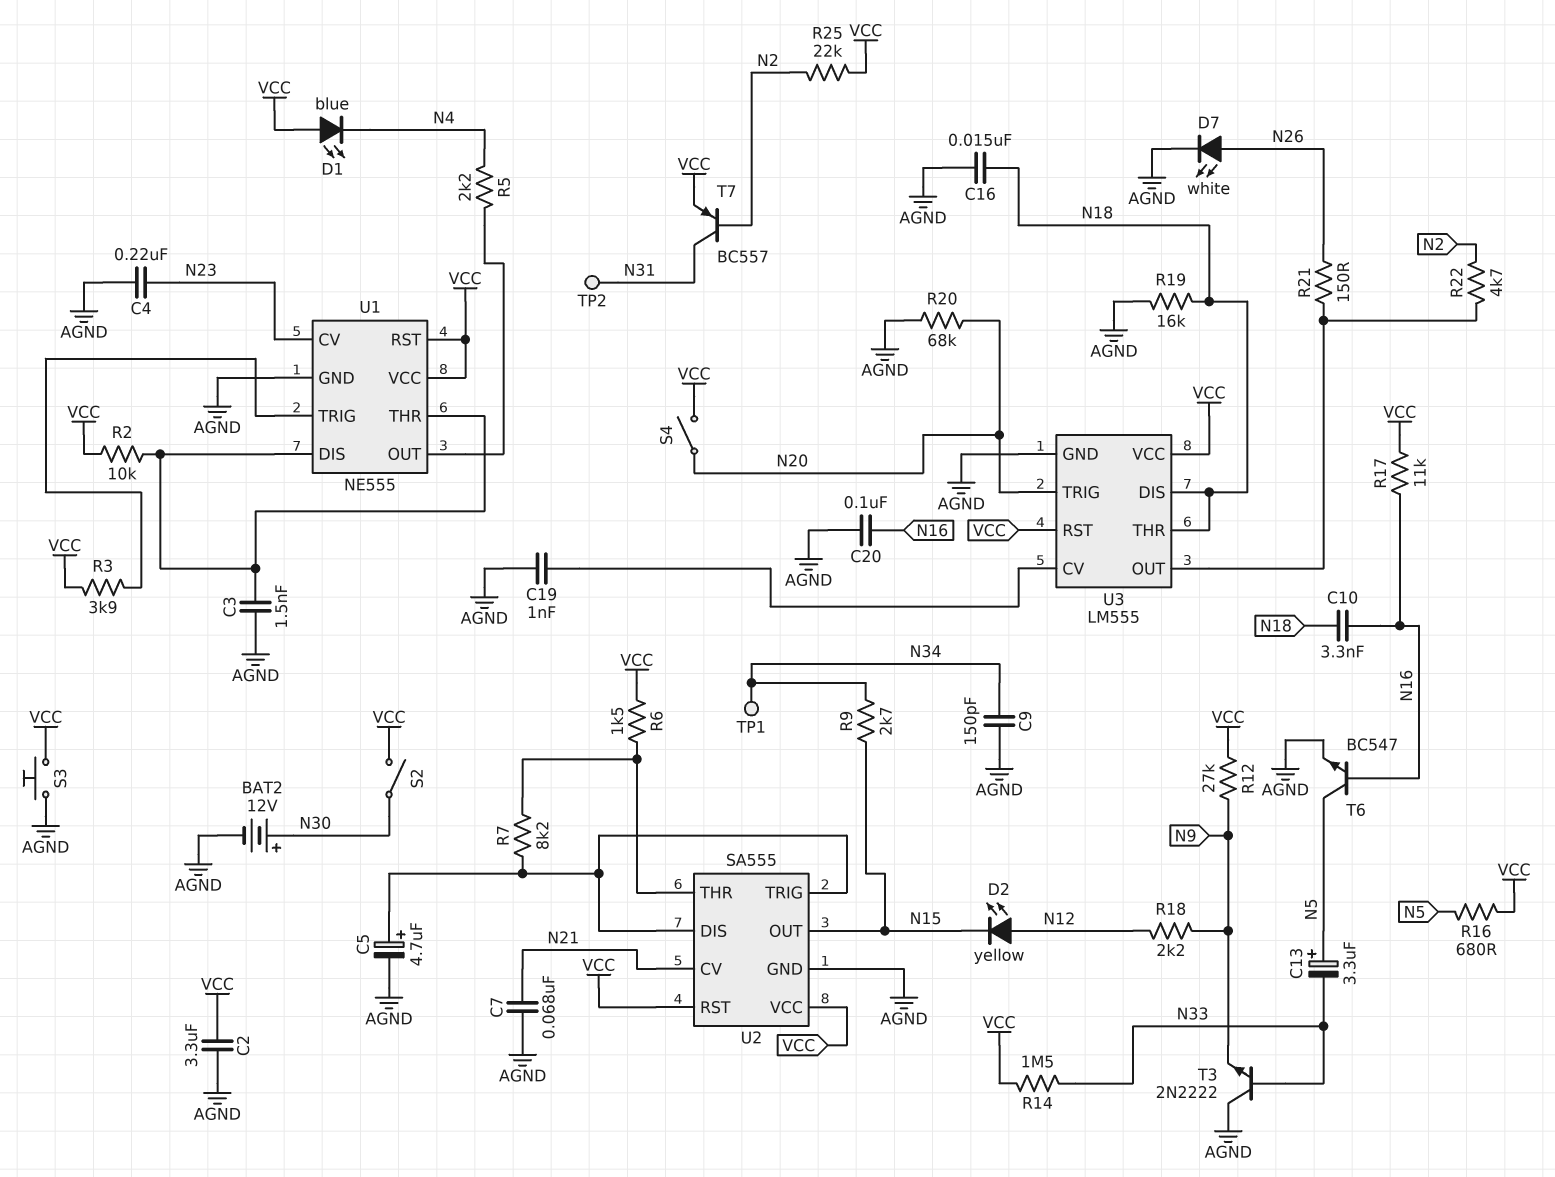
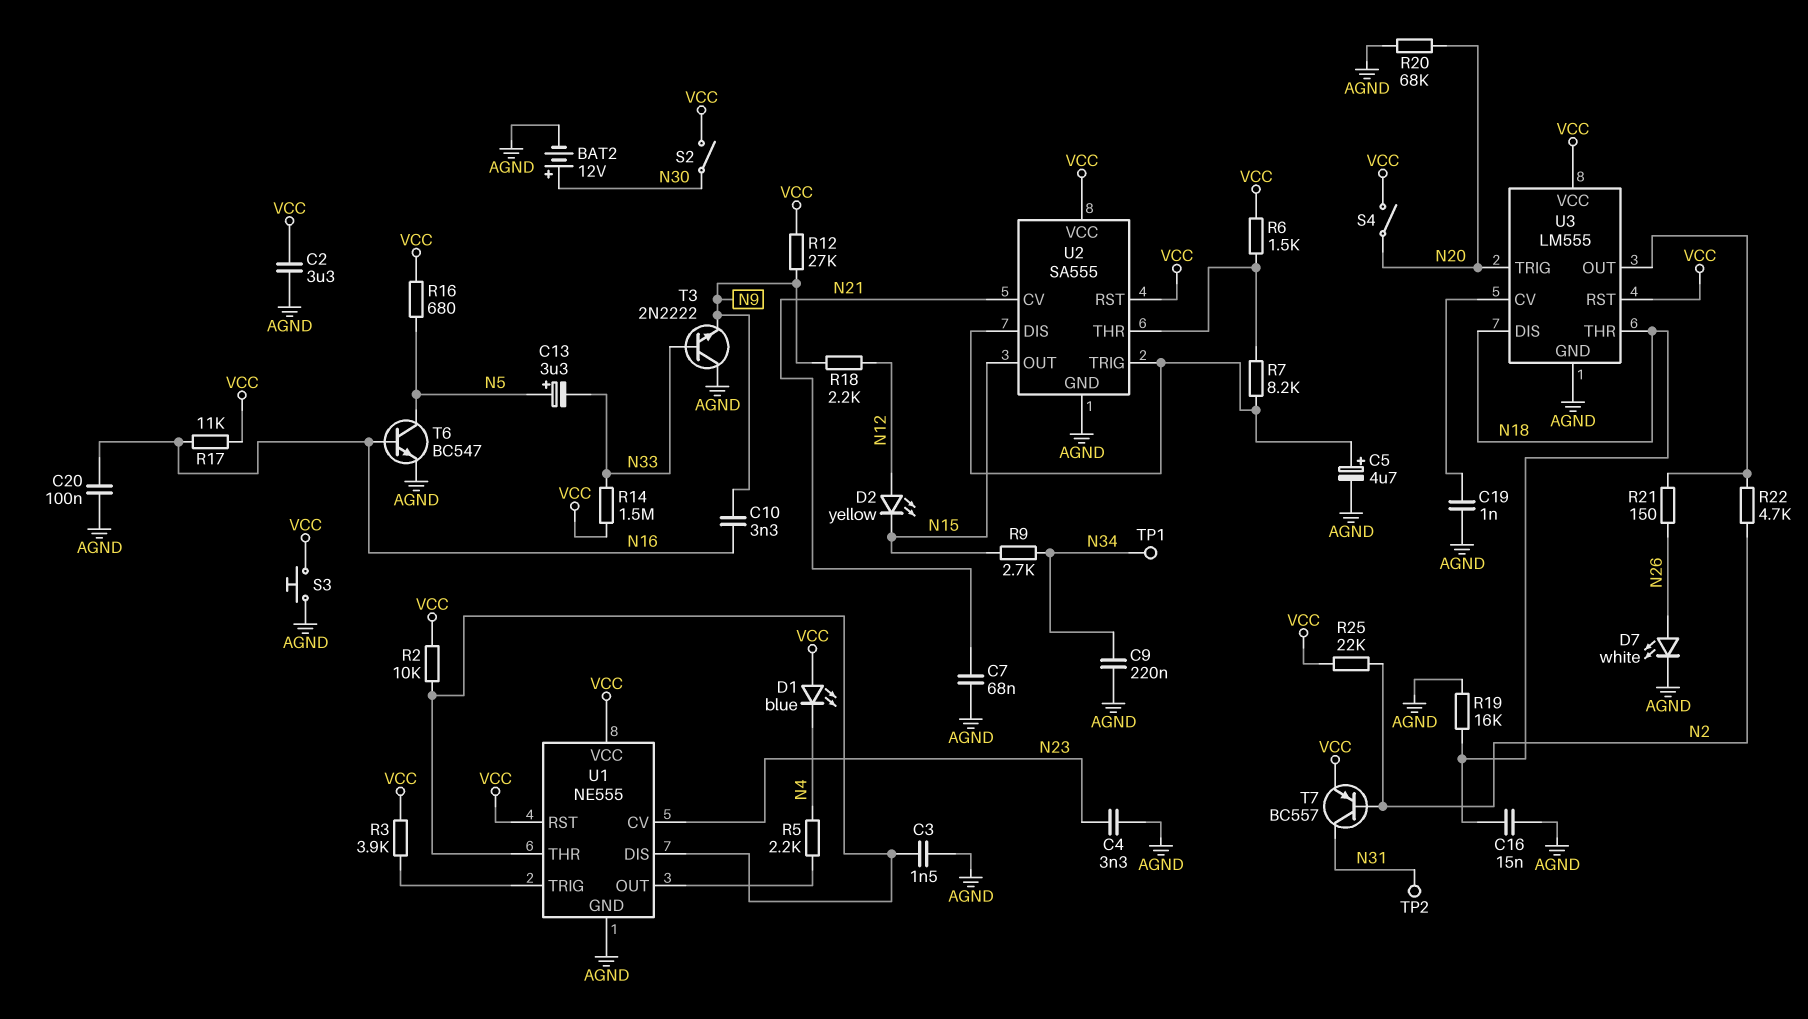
C4: 220nF (AGND, N23) -> 3.3nF (AGND, N23)
C9: 150pF (AGND, N34) -> 220nF (AGND, N34)
C10: 3.3nF (N16, N18) -> 3.3nF (N9, N16)

